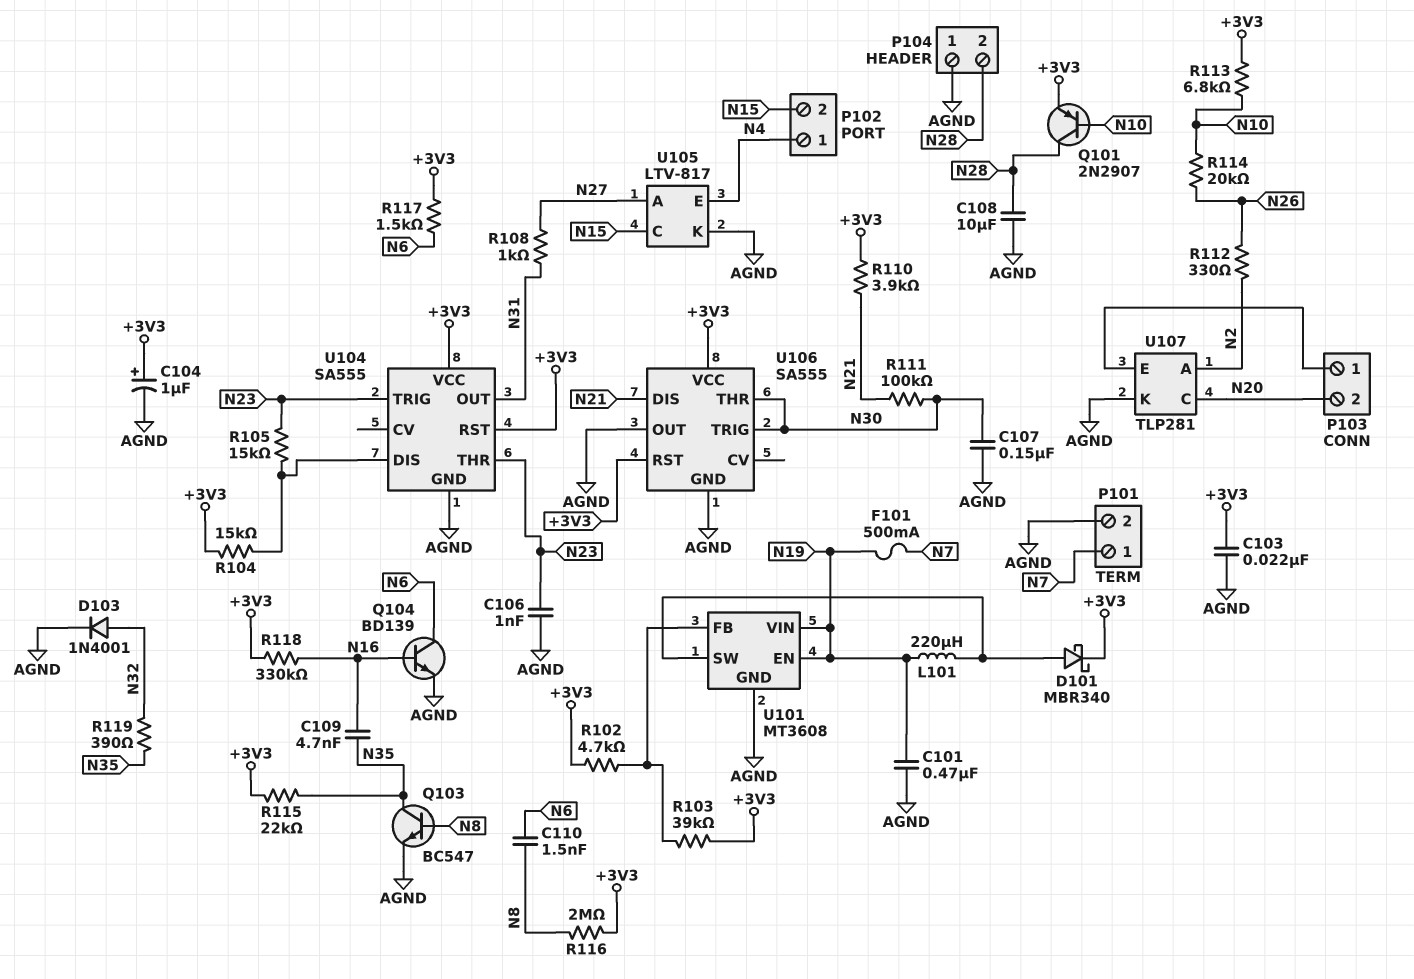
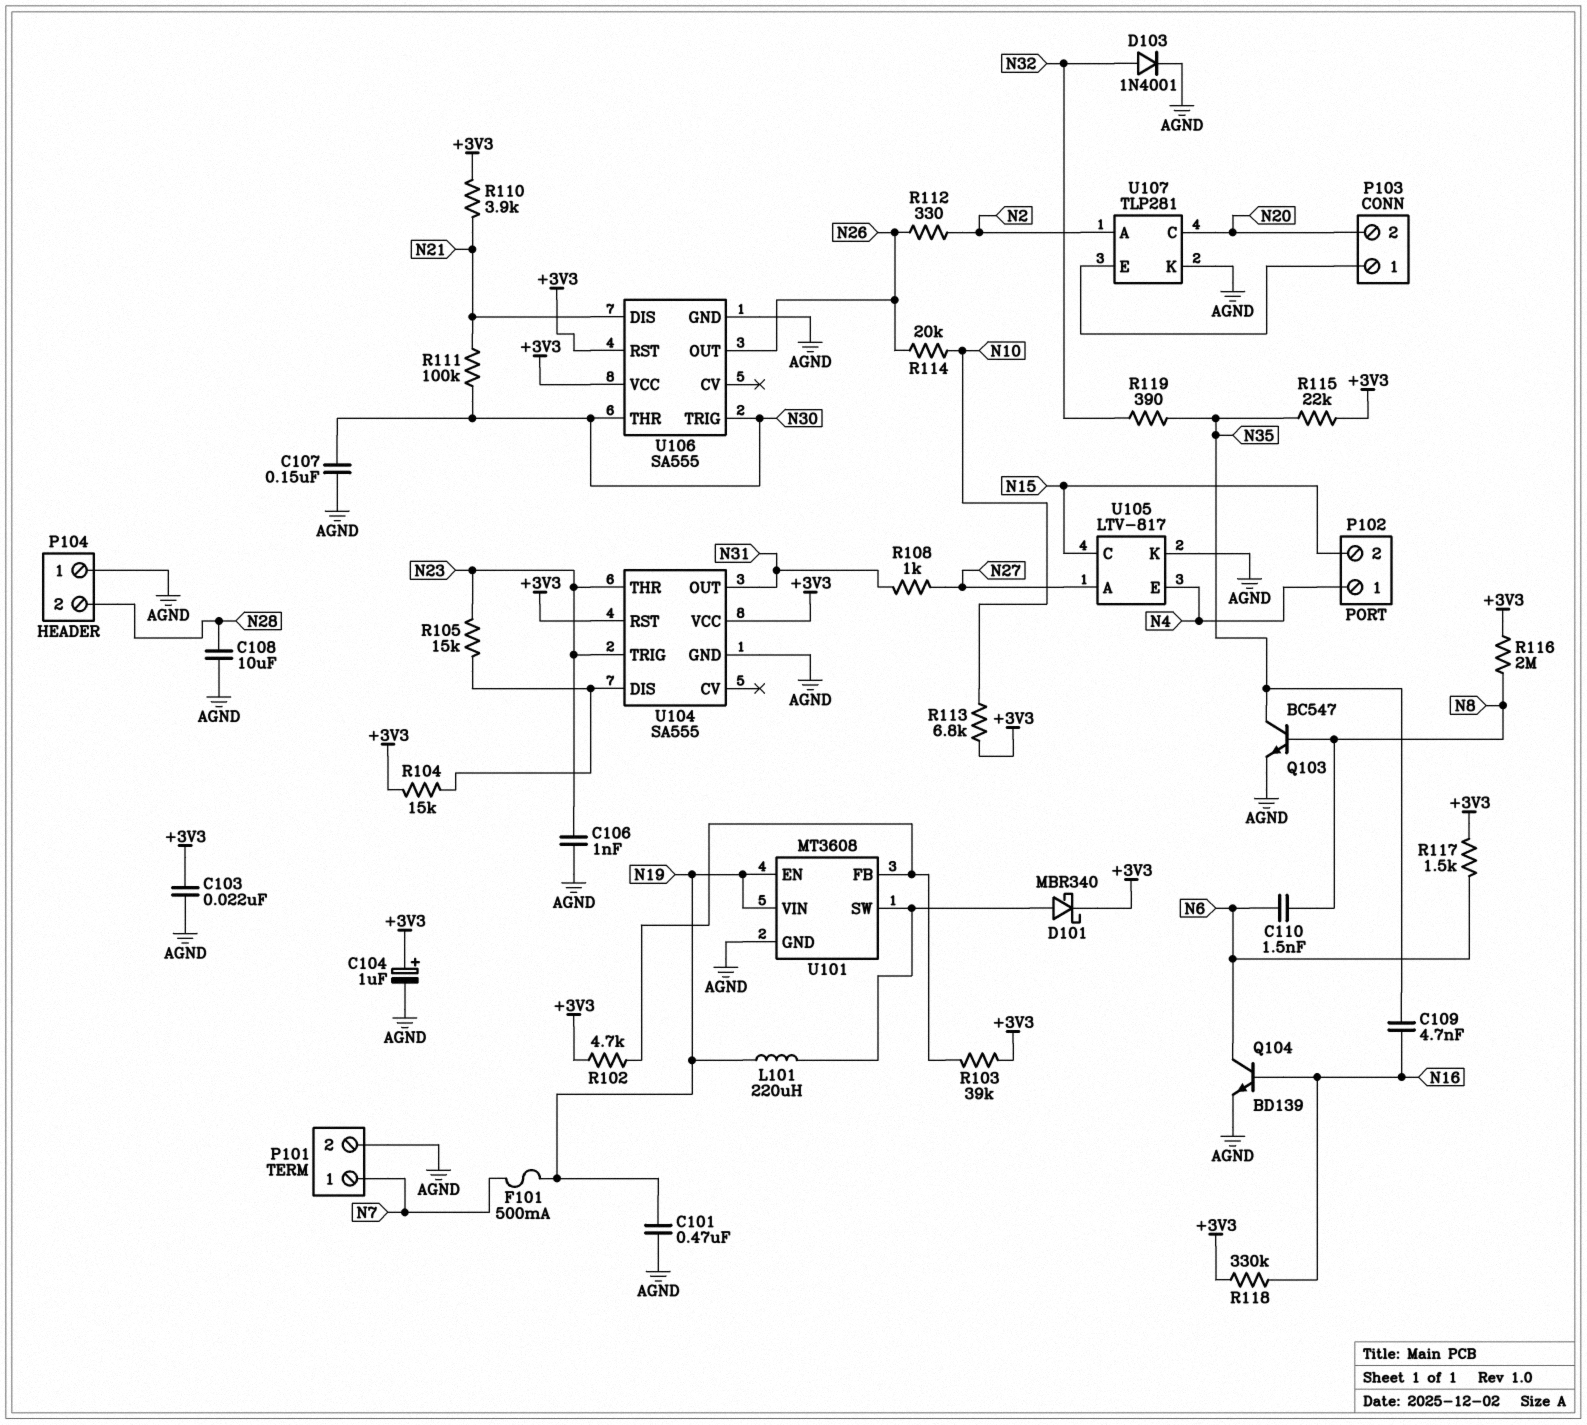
Q101: PNP 2N2907 (B N10, C N28, E +3V3) -> none
U106 pin OUT: AGND -> N26

